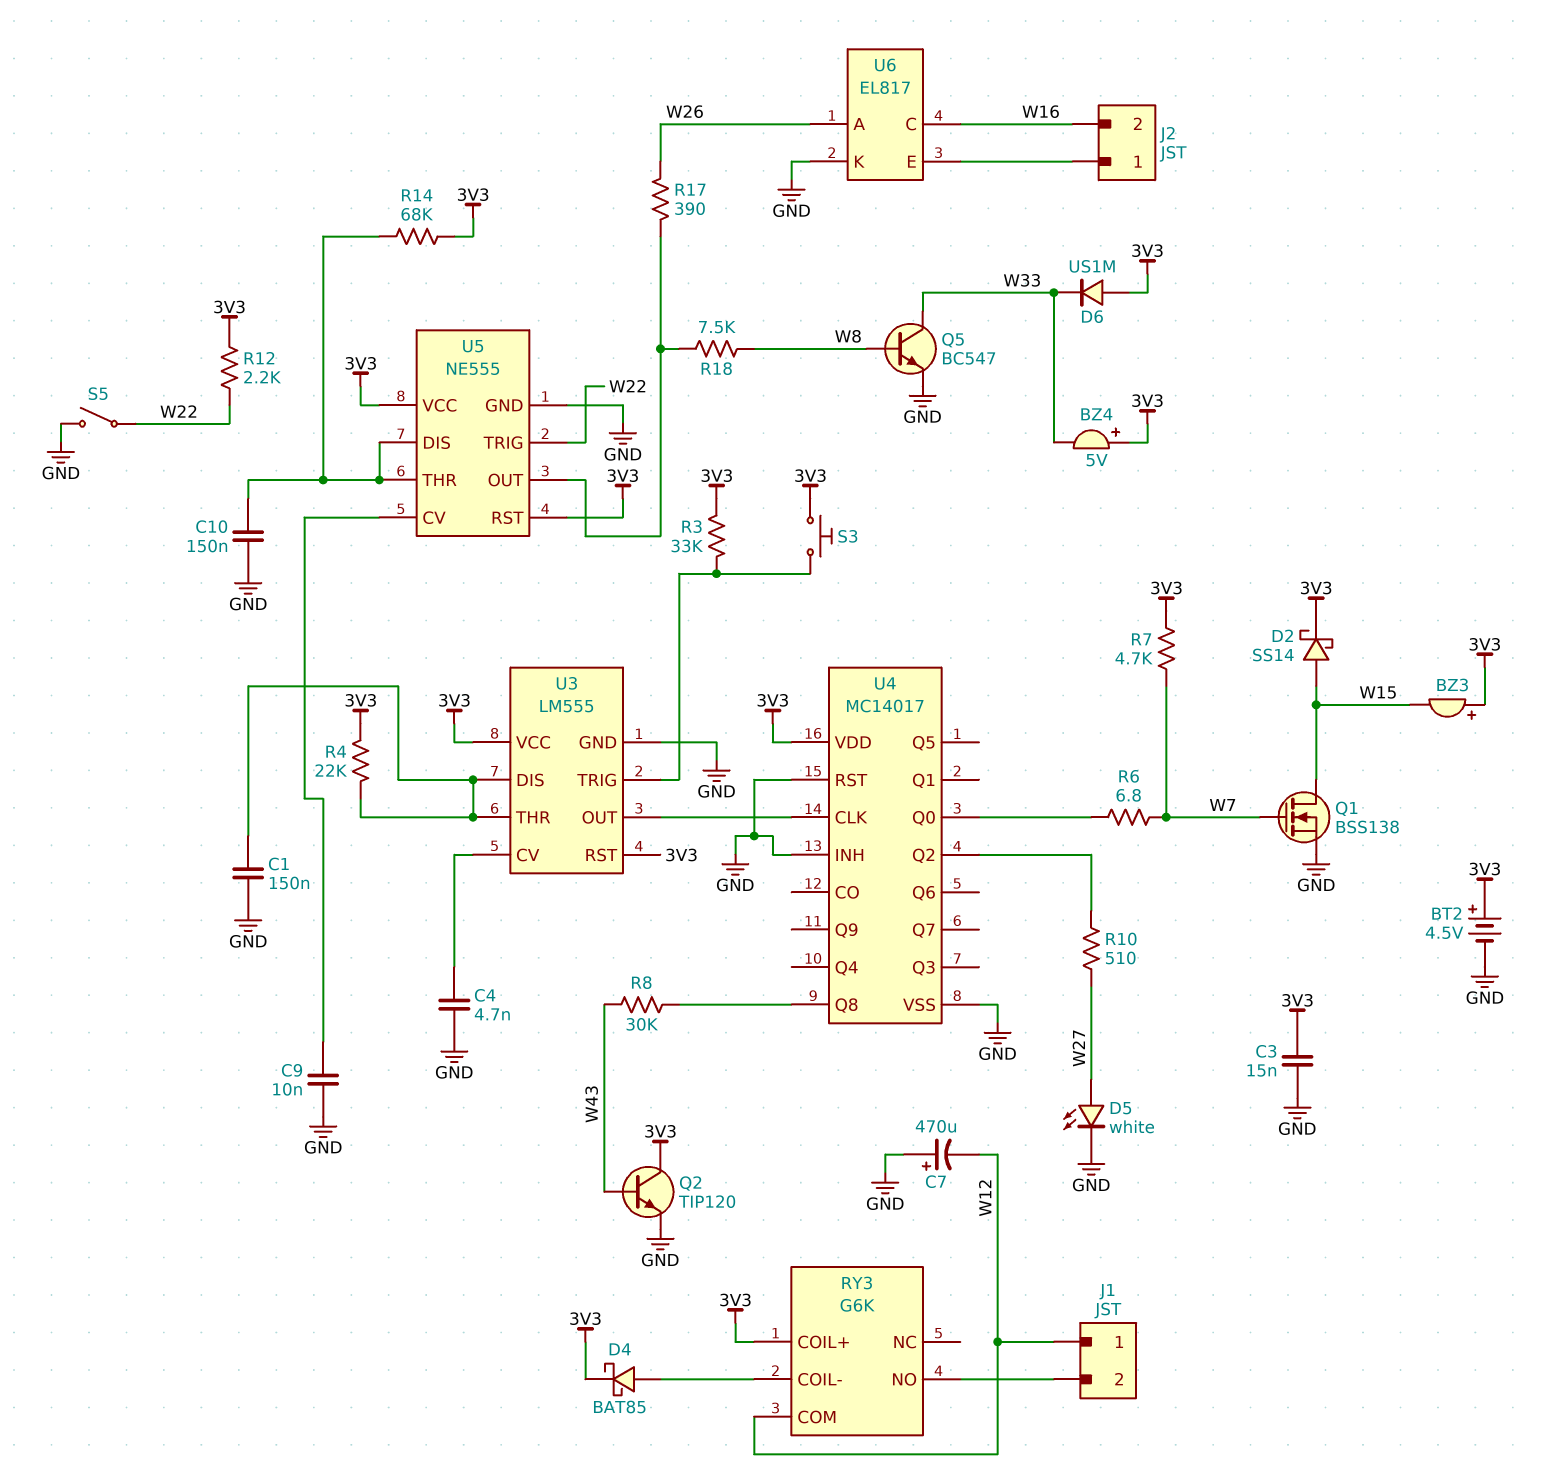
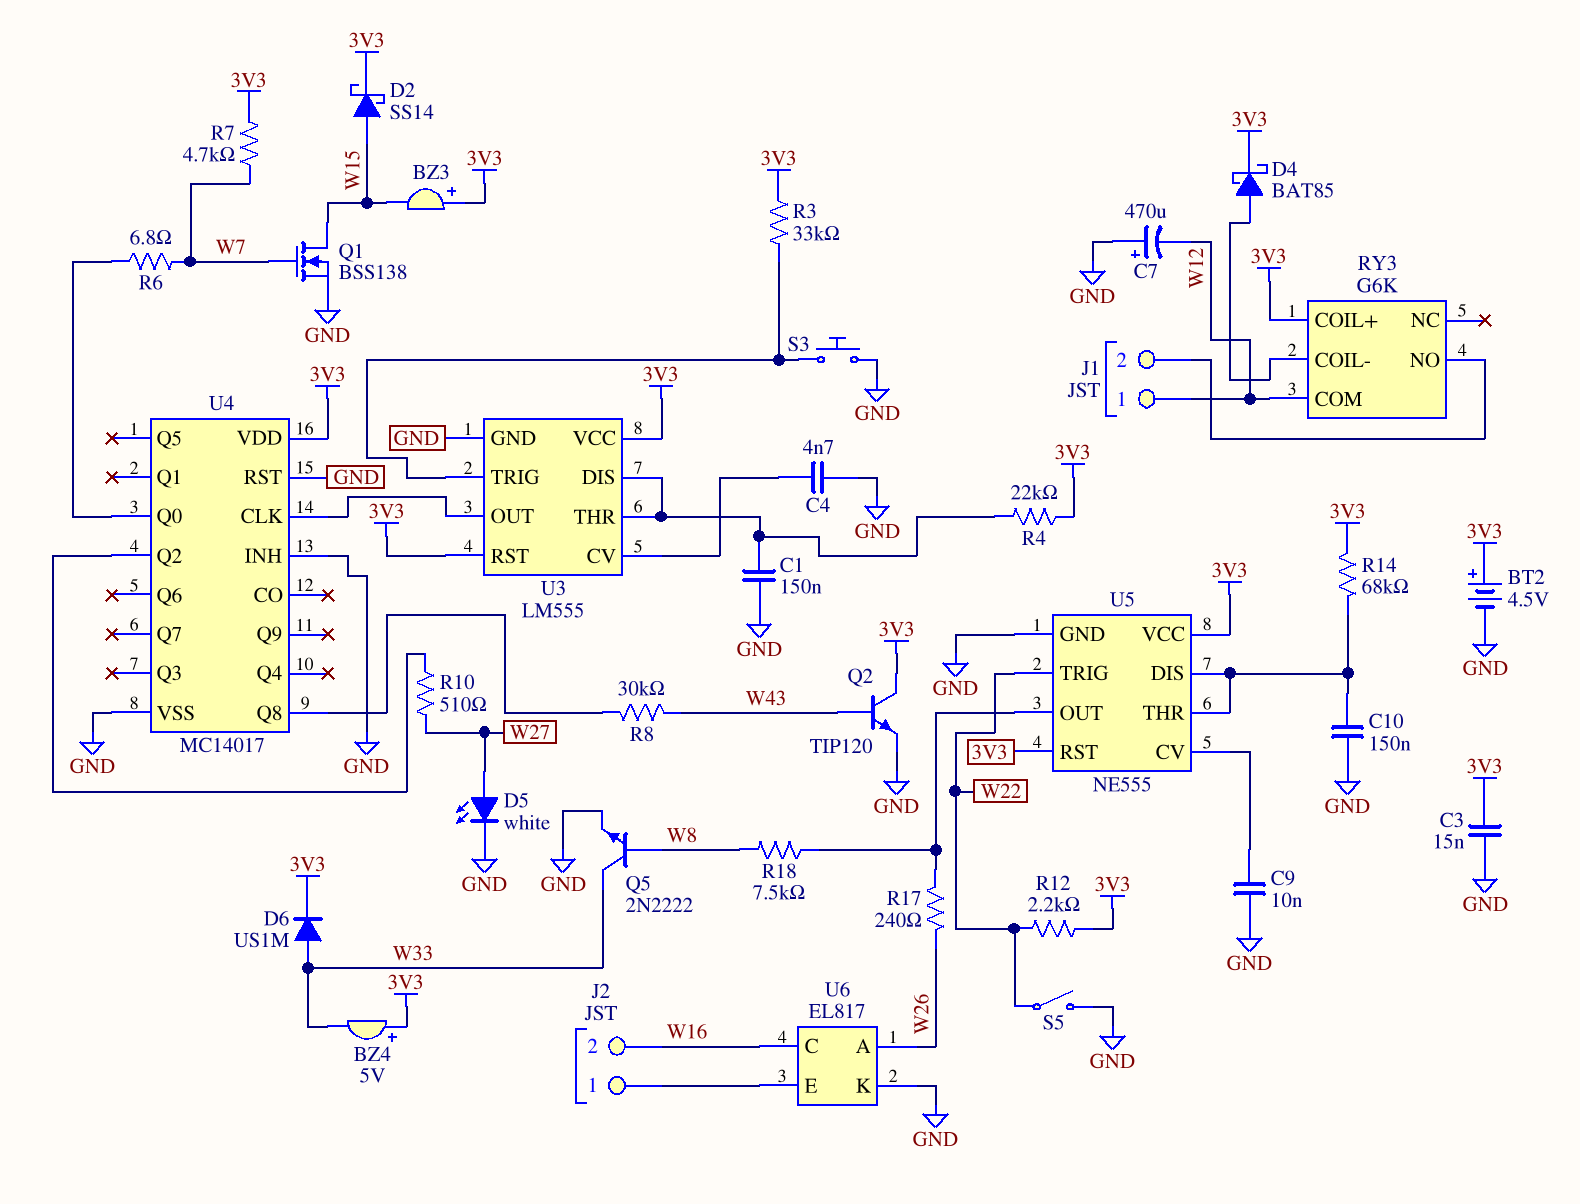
D6: diode US1M (A 3V3, K W33) -> diode US1M (A W33, K 3V3)
Q5: NPN BC547 (B W8, C W33, E GND) -> NPN 2N2222 (B W8, C W33, E GND)
R17: 390 (U5/OUT, W26) -> 240 (U5/OUT, W26)
S3: button (3V3, U3/TRIG) -> button (GND, U3/TRIG)

